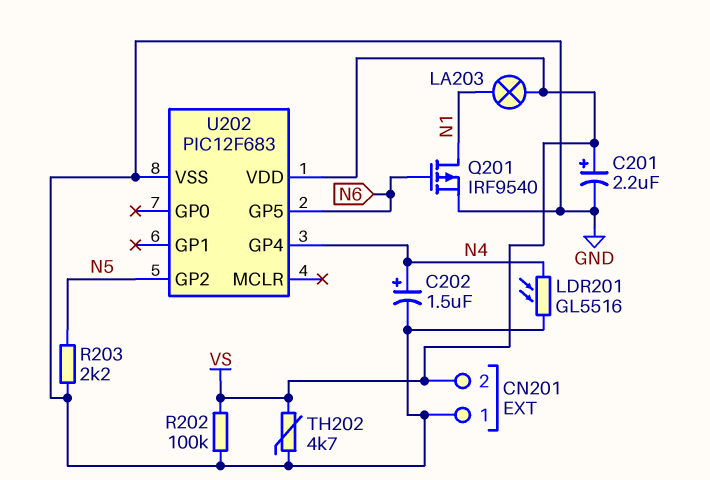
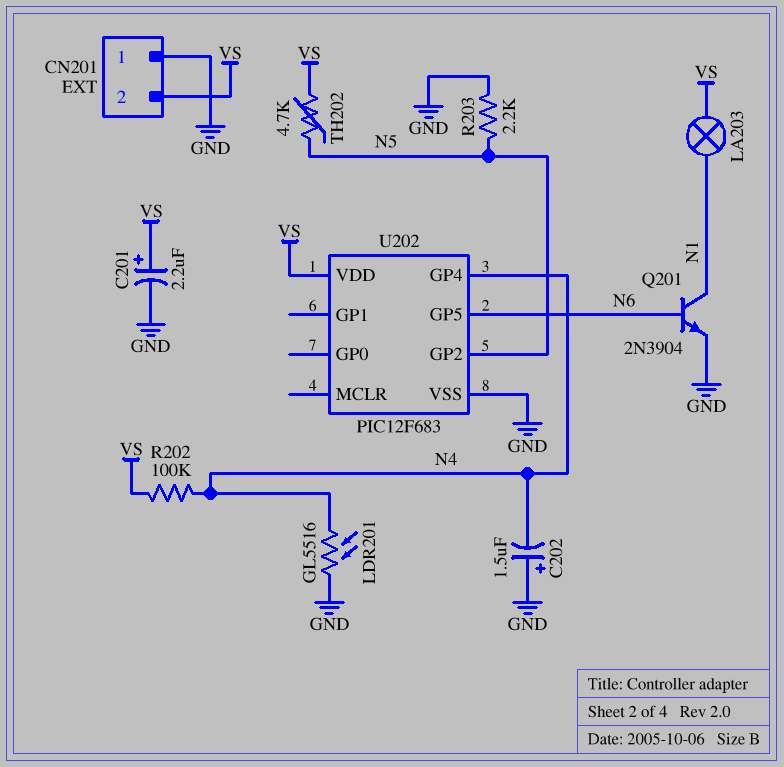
C202: 1.5uF (plus N4, minus GND) -> 1.5uF (plus GND, minus N4)
Q201: PMOS IRF9540 (G N6, D N1, S GND) -> NPN 2N3904 (B N6, C N1, E GND)
R202: 100k (GND, VS) -> 100k (N4, VS)
TH202: 4.7k (GND, VS) -> 4.7k (N5, VS)

